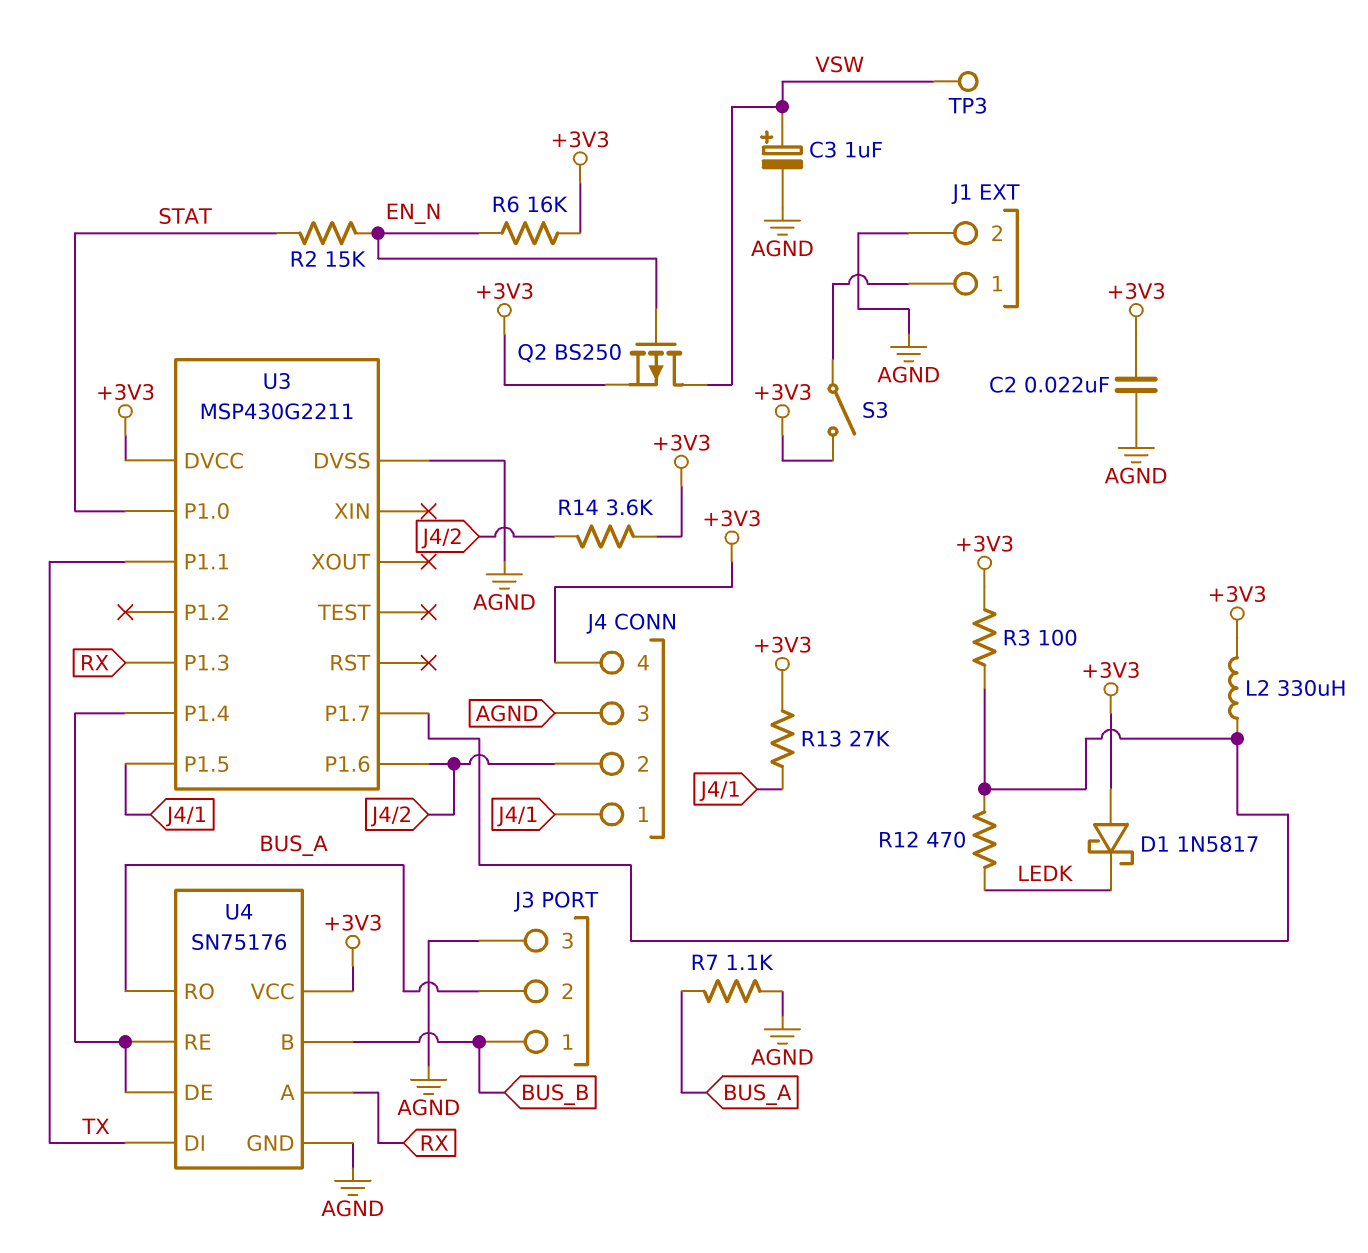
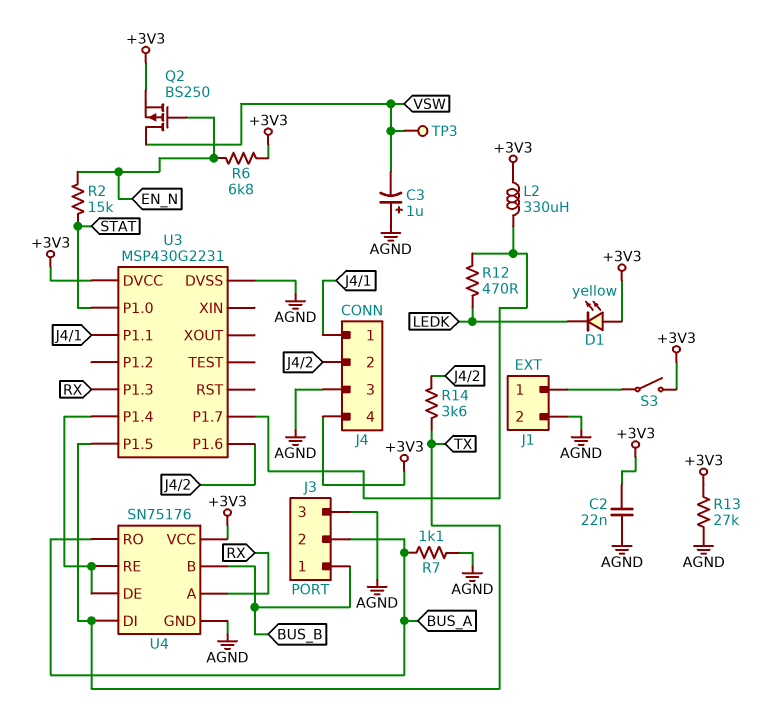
C3: 1uF (plus VSW, minus AGND) -> 1uF (plus AGND, minus VSW)
D1: schottky 1N5817 (A +3V3, K LEDK) -> LED yellow (A +3V3, K LEDK)
R3: 100 (+3V3, U3/P1.7) -> none
R6: 16k (+3V3, EN_N) -> 6.8k (+3V3, EN_N)
R13: 27k (+3V3, J4/1) -> 27k (+3V3, AGND)
R14: 3.6k (+3V3, J4/2) -> 3.6k (J4/2, TX)
U3: MSP430G2211 -> MSP430G2231
U3 pin P1.1: TX -> J4/1
U3 pin P1.5: J4/1 -> TX

